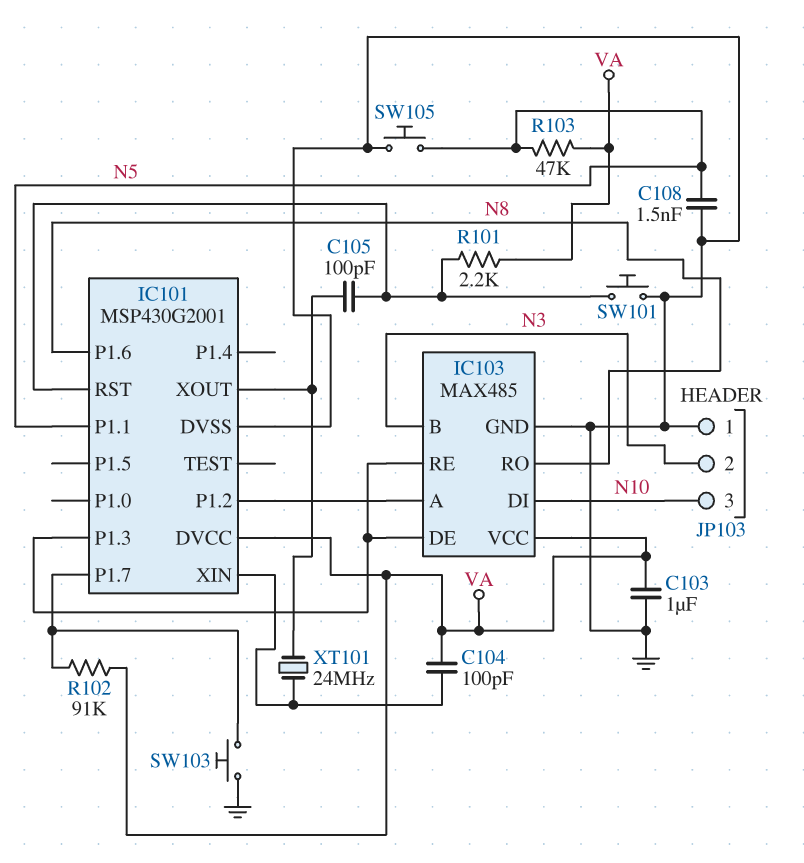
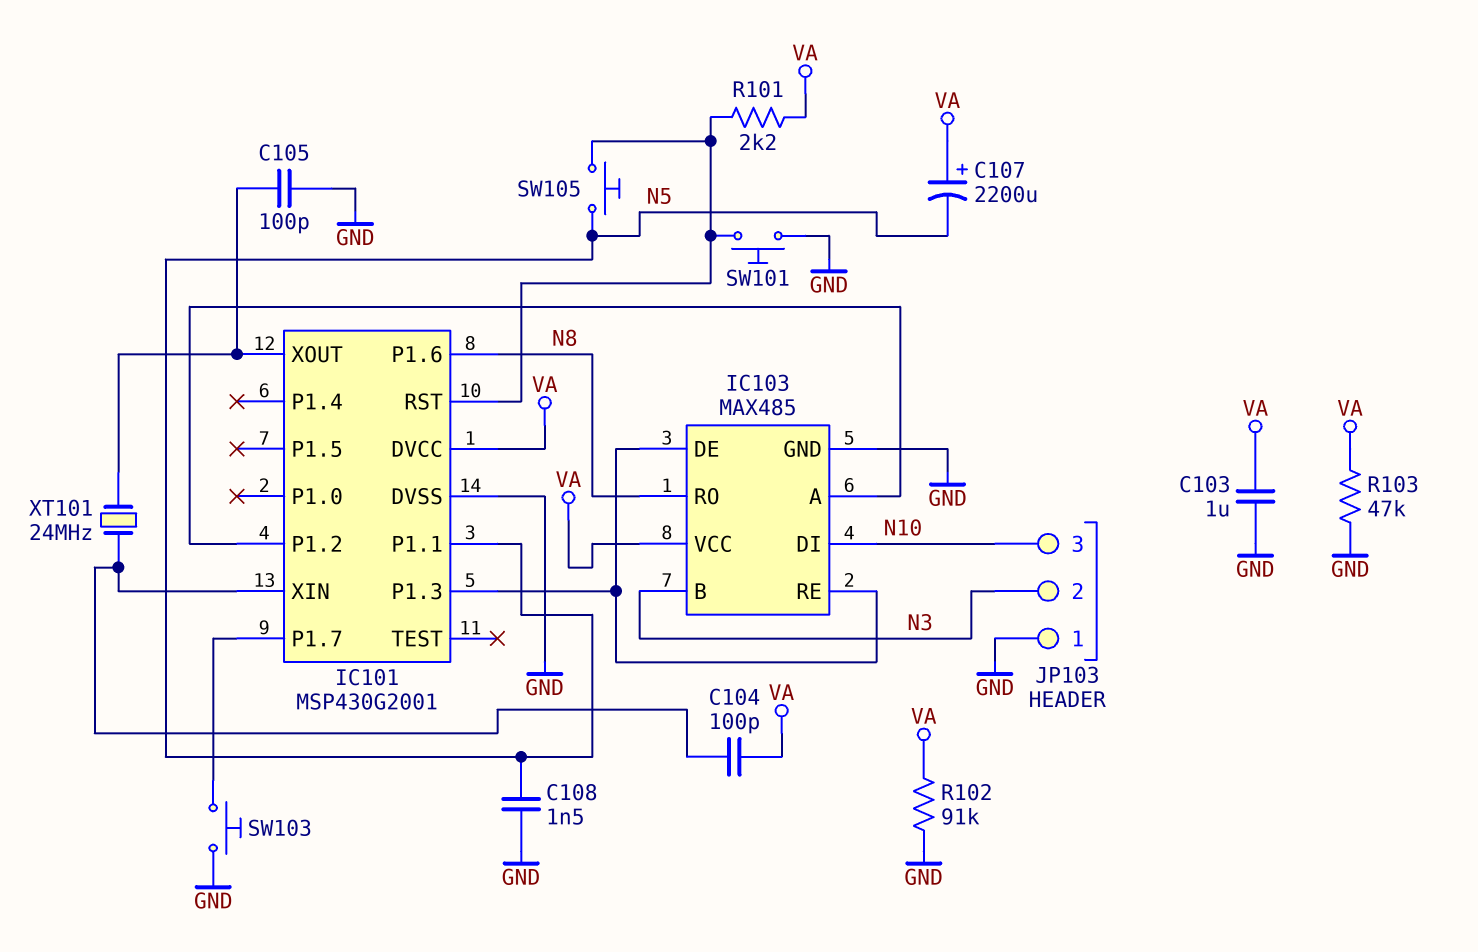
C105: 100pF (IC101/RST, IC101/XOUT) -> 100pF (GND, IC101/XOUT)
C107: none -> 2200uF (plus VA, minus N5)
R102: 91k (IC101/P1.7, VA) -> 91k (GND, VA)
R103: 47k (N5, VA) -> 47k (GND, VA)
SW105: button (GND, N5) -> button (IC101/RST, N5)

